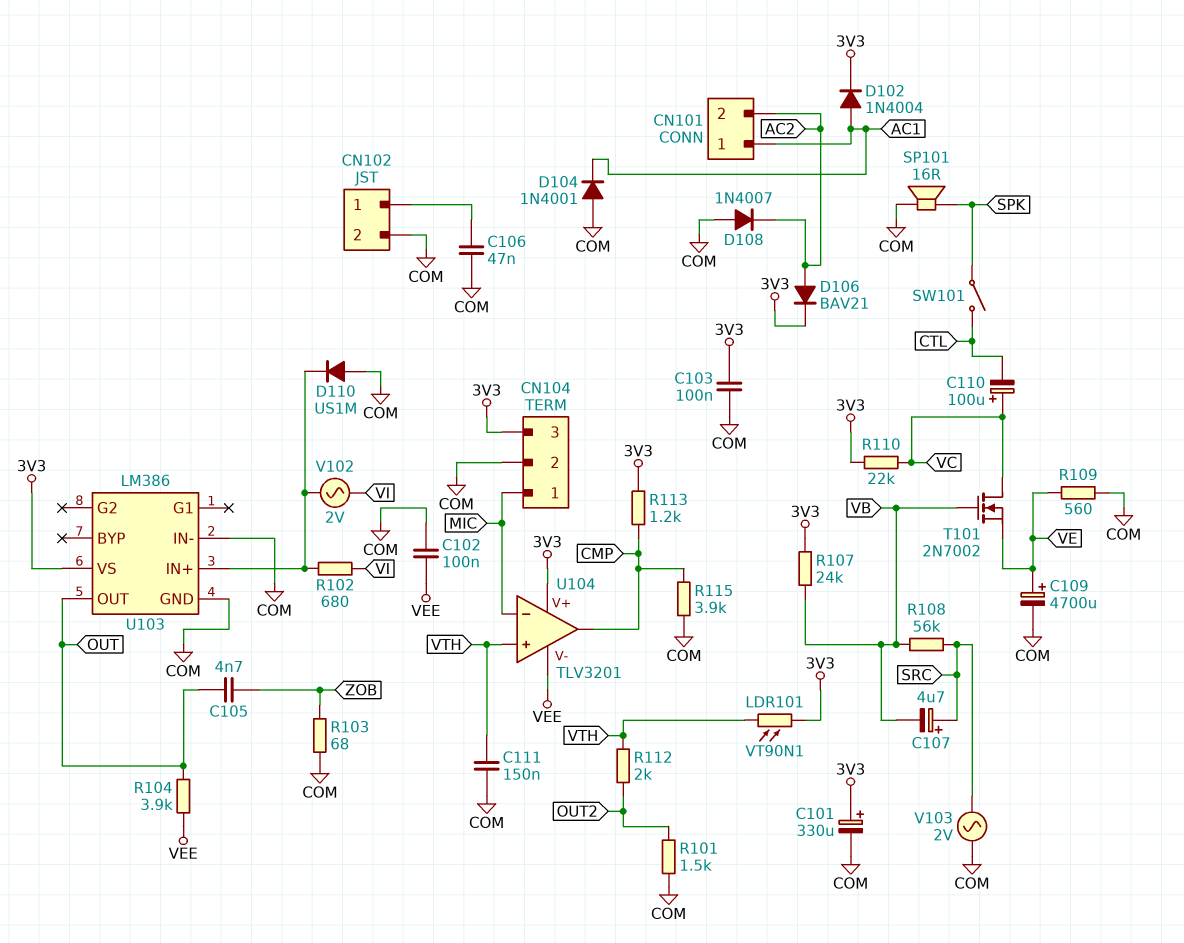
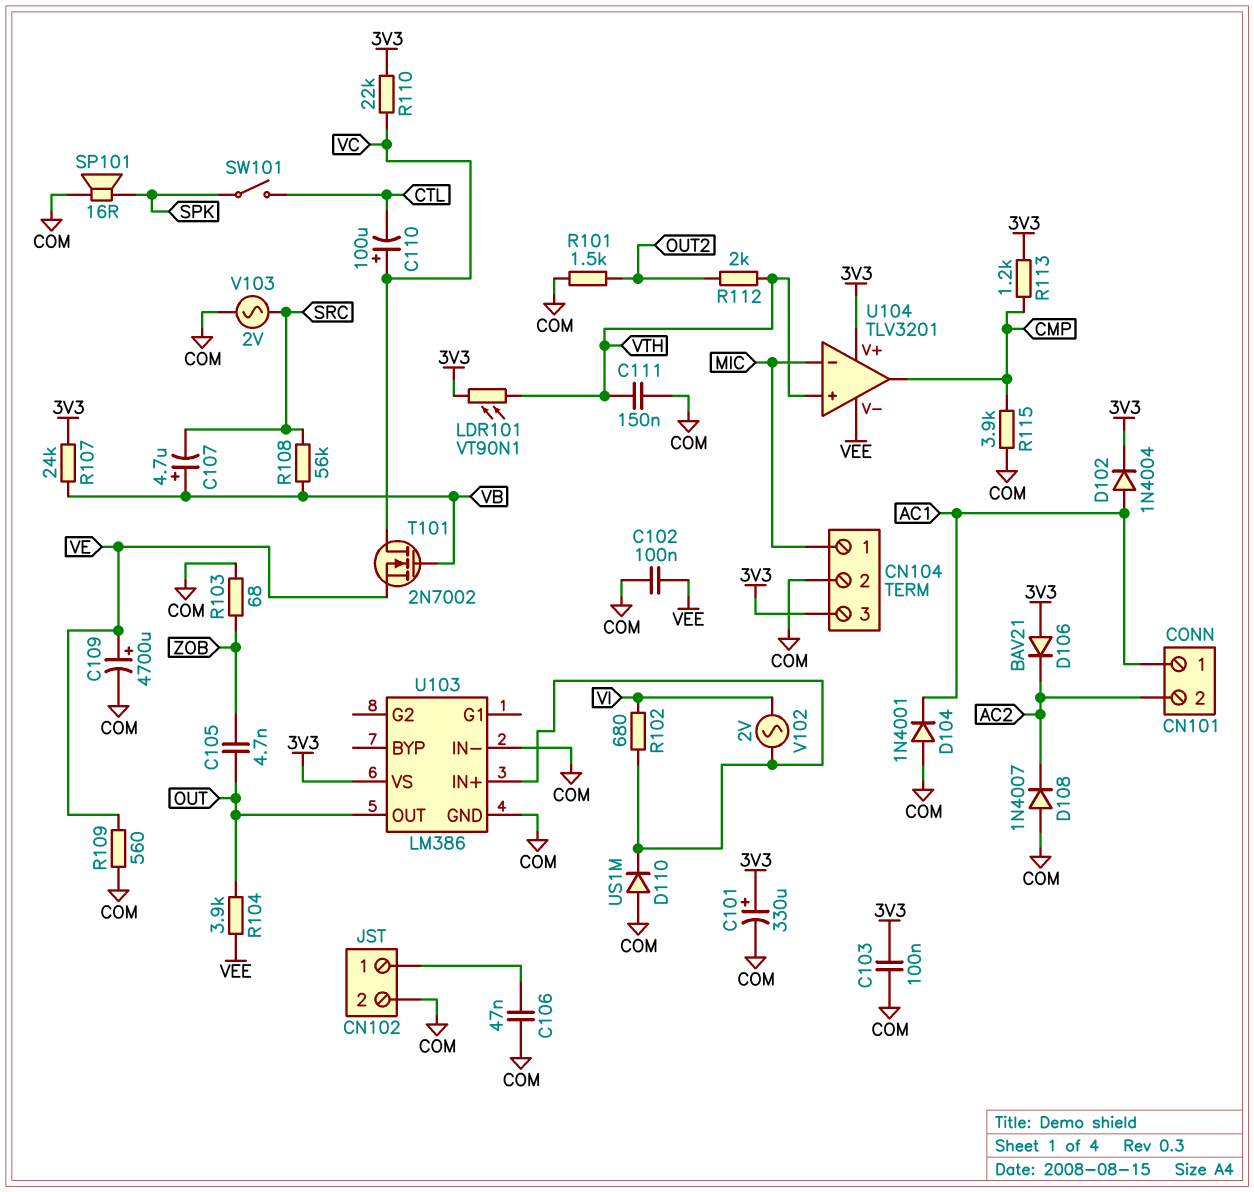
C107: 4.7uF (plus SRC, minus VB) -> 4.7uF (plus VB, minus SRC)
D106: diode BAV21 (A AC2, K 3V3) -> diode BAV21 (A 3V3, K AC2)

